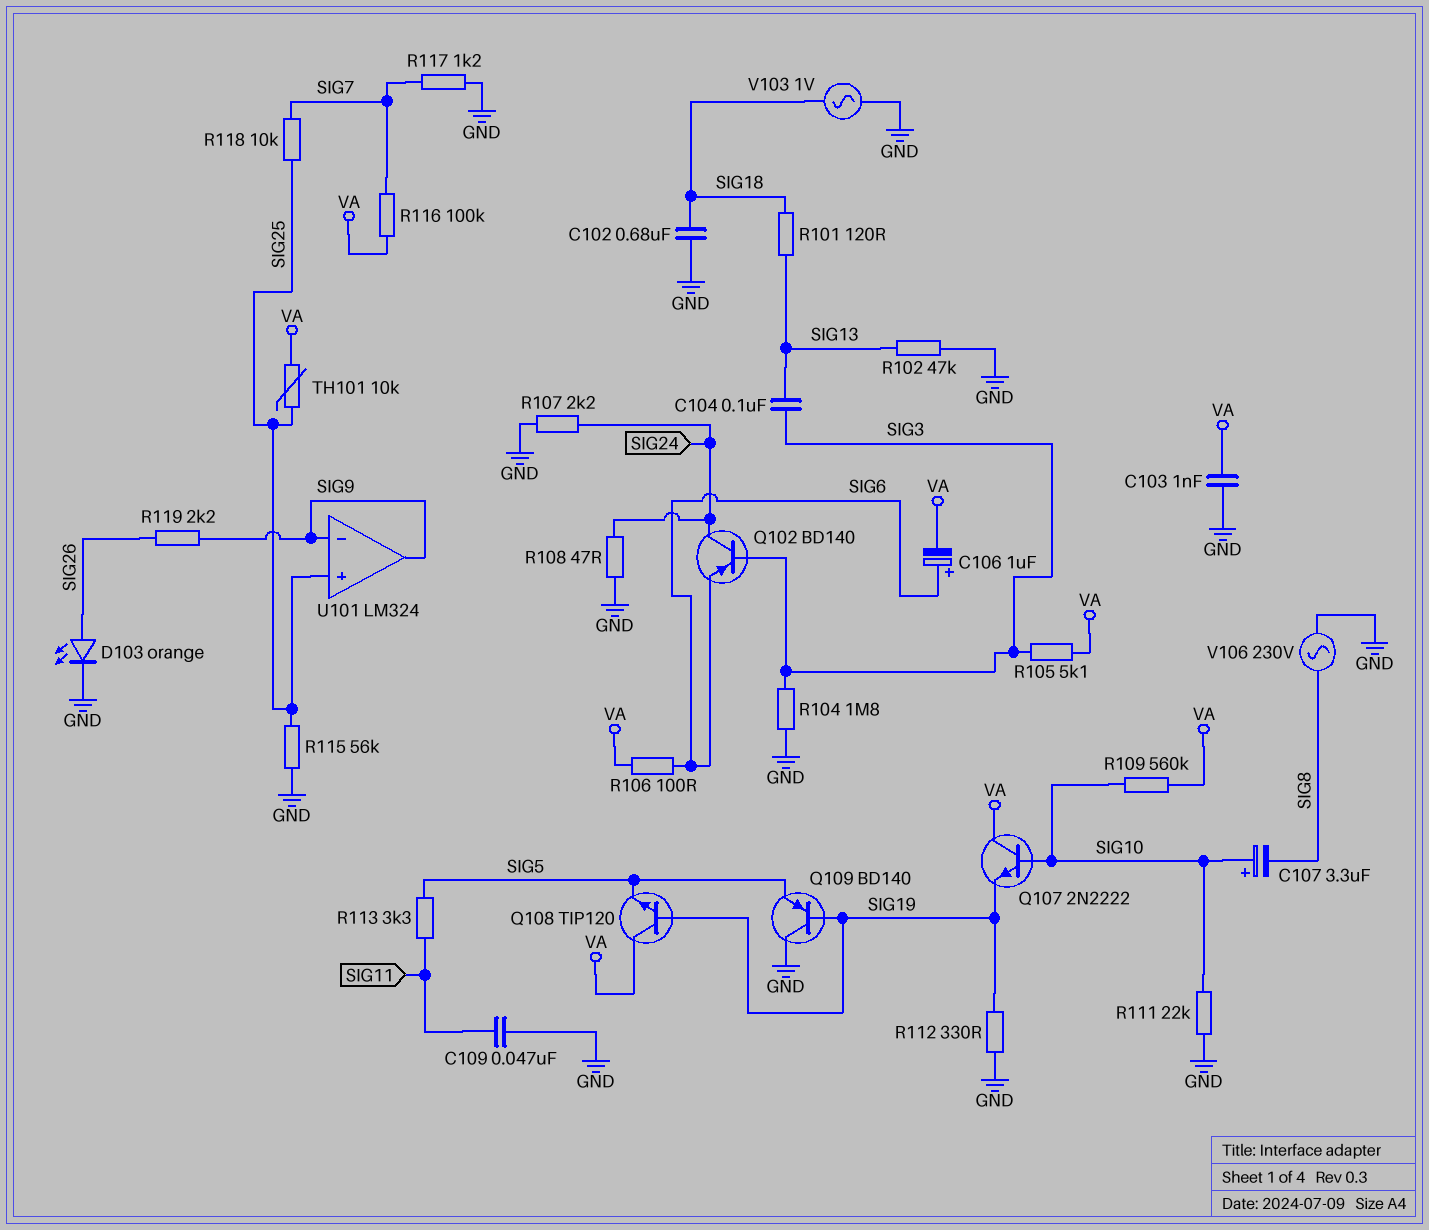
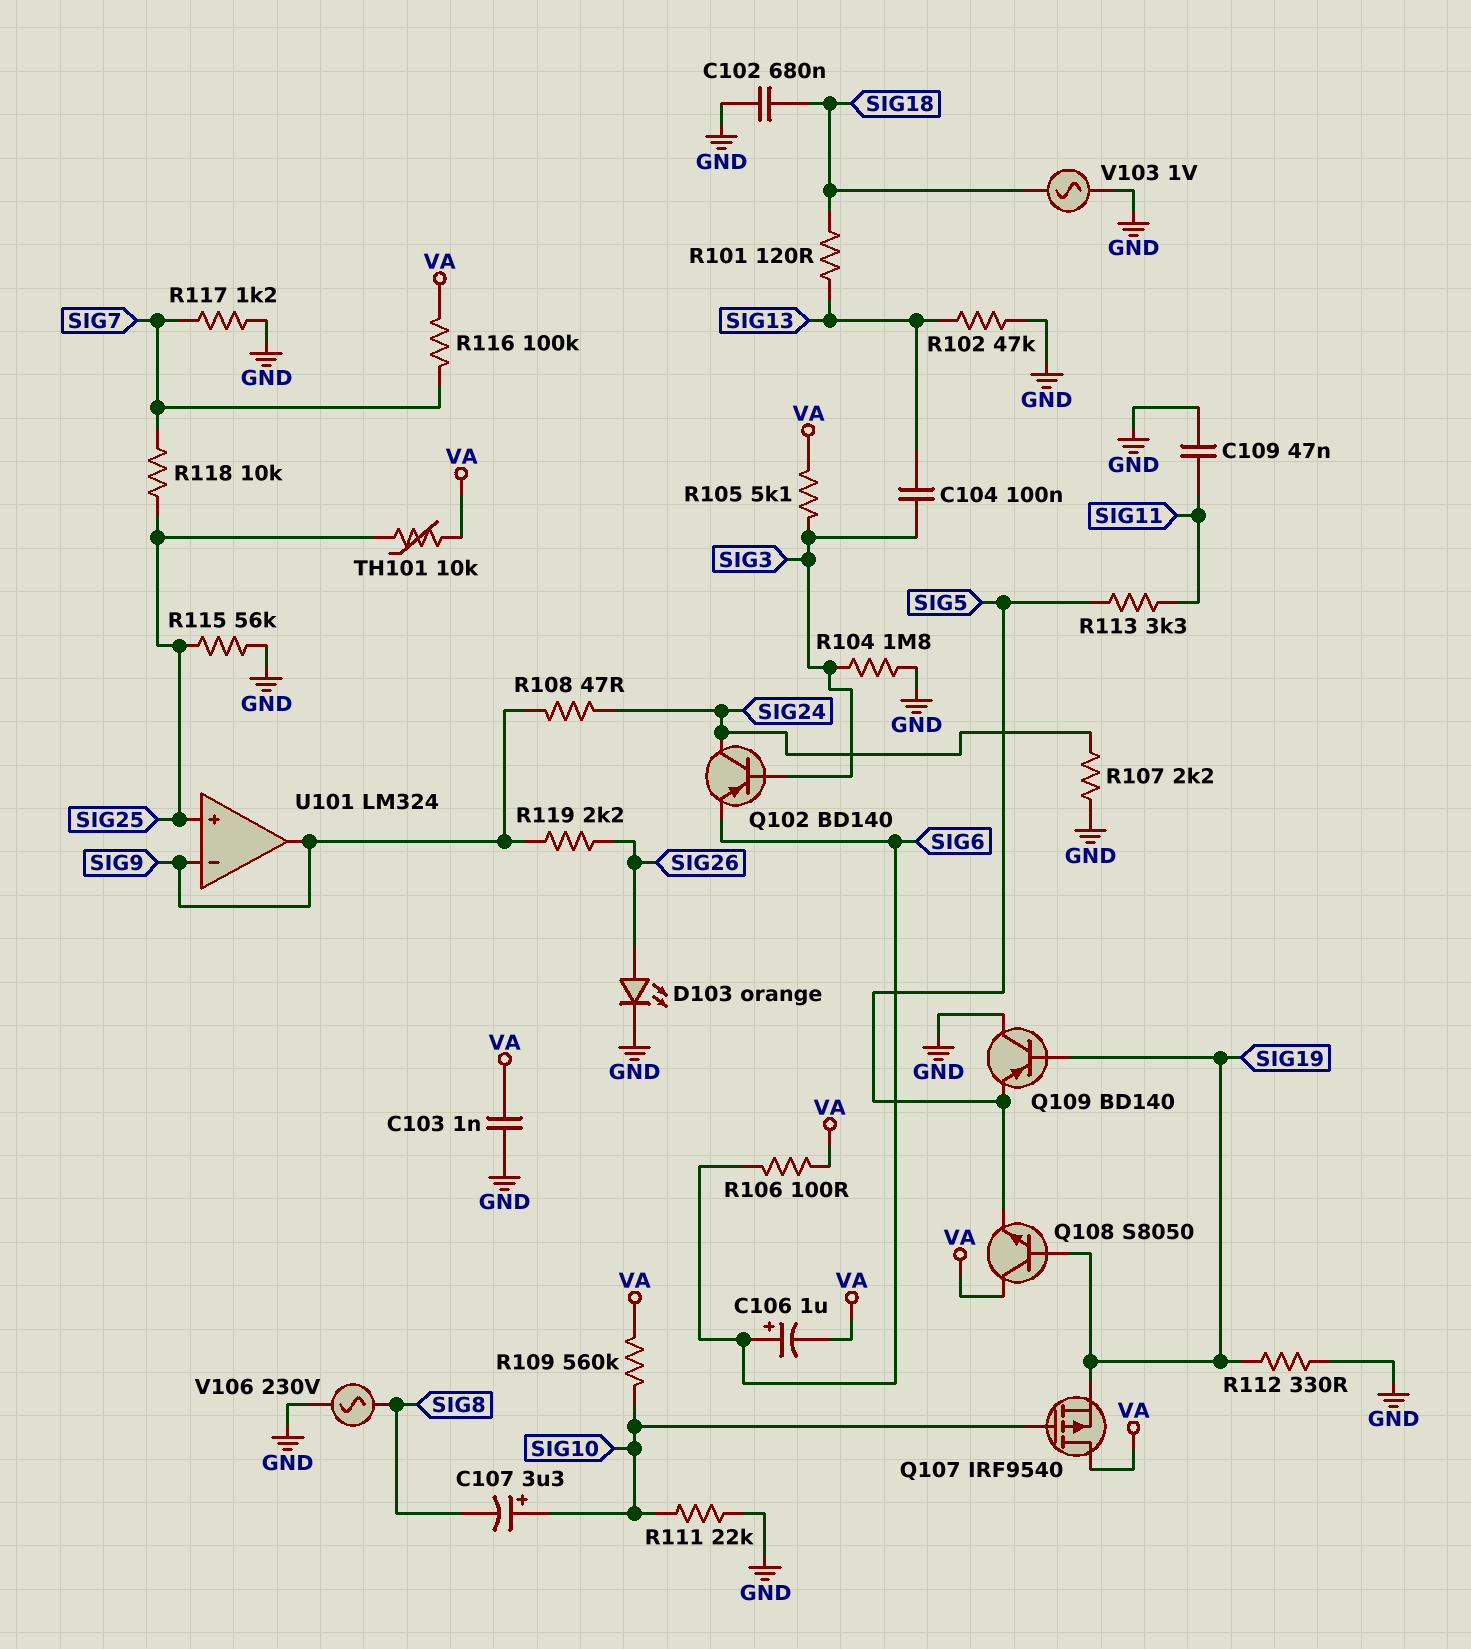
Q107: NPN 2N2222 (B SIG10, C VA, E SIG19) -> PMOS IRF9540 (G SIG10, D VA, S SIG19)
Q108: NPN TIP120 (B SIG19, C VA, E SIG5) -> NPN S8050 (B SIG19, C VA, E SIG5)
R108: 47 (GND, SIG24) -> 47 (SIG9, SIG24)

